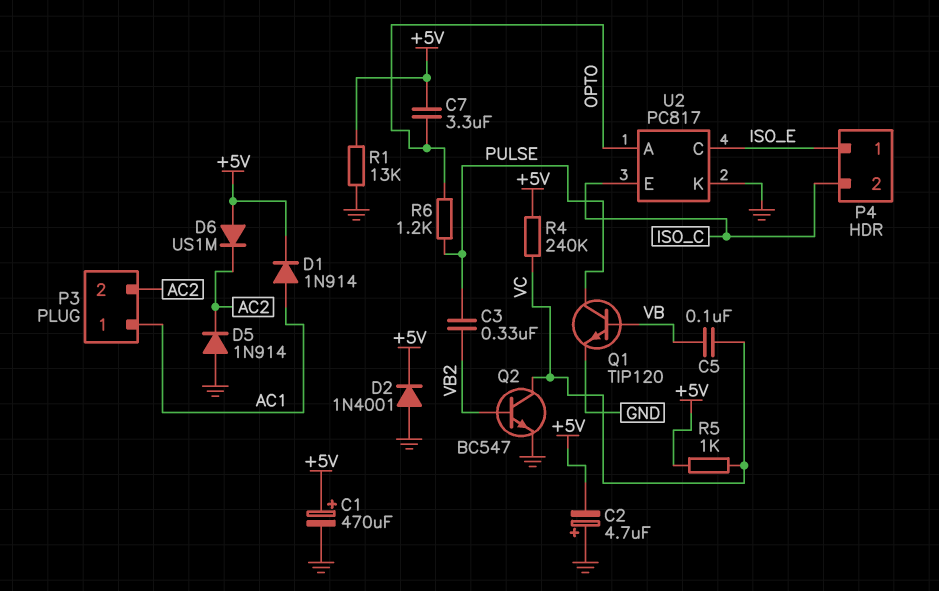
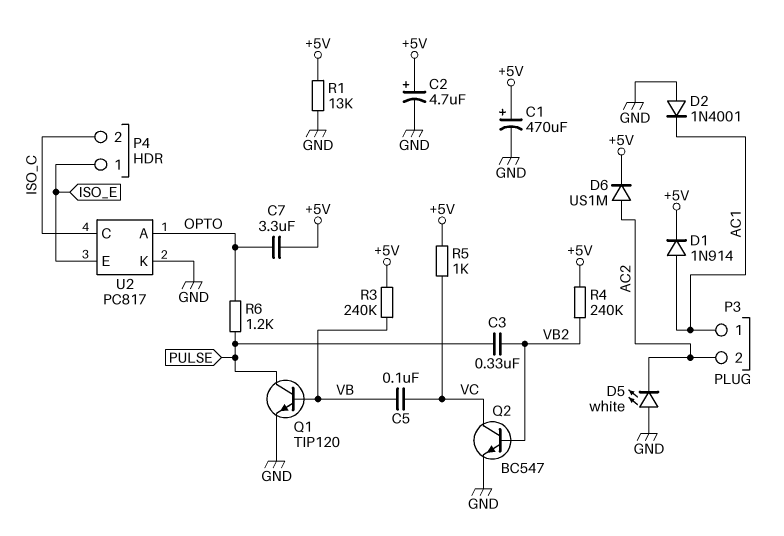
C2: 4.7uF (plus GND, minus +5V) -> 4.7uF (plus +5V, minus GND)
D2: diode 1N4001 (A GND, K +5V) -> diode 1N4001 (A GND, K AC1)
D5: diode 1N914 (A GND, K AC2) -> LED white (A GND, K AC2)
D6: diode US1M (A +5V, K AC2) -> diode US1M (A AC2, K +5V)
R3: none -> 240k (+5V, VB)
R4: 240k (+5V, VC) -> 240k (+5V, VB2)
U2 pin C: ISO_E -> ISO_C
U2 pin E: ISO_C -> ISO_E

